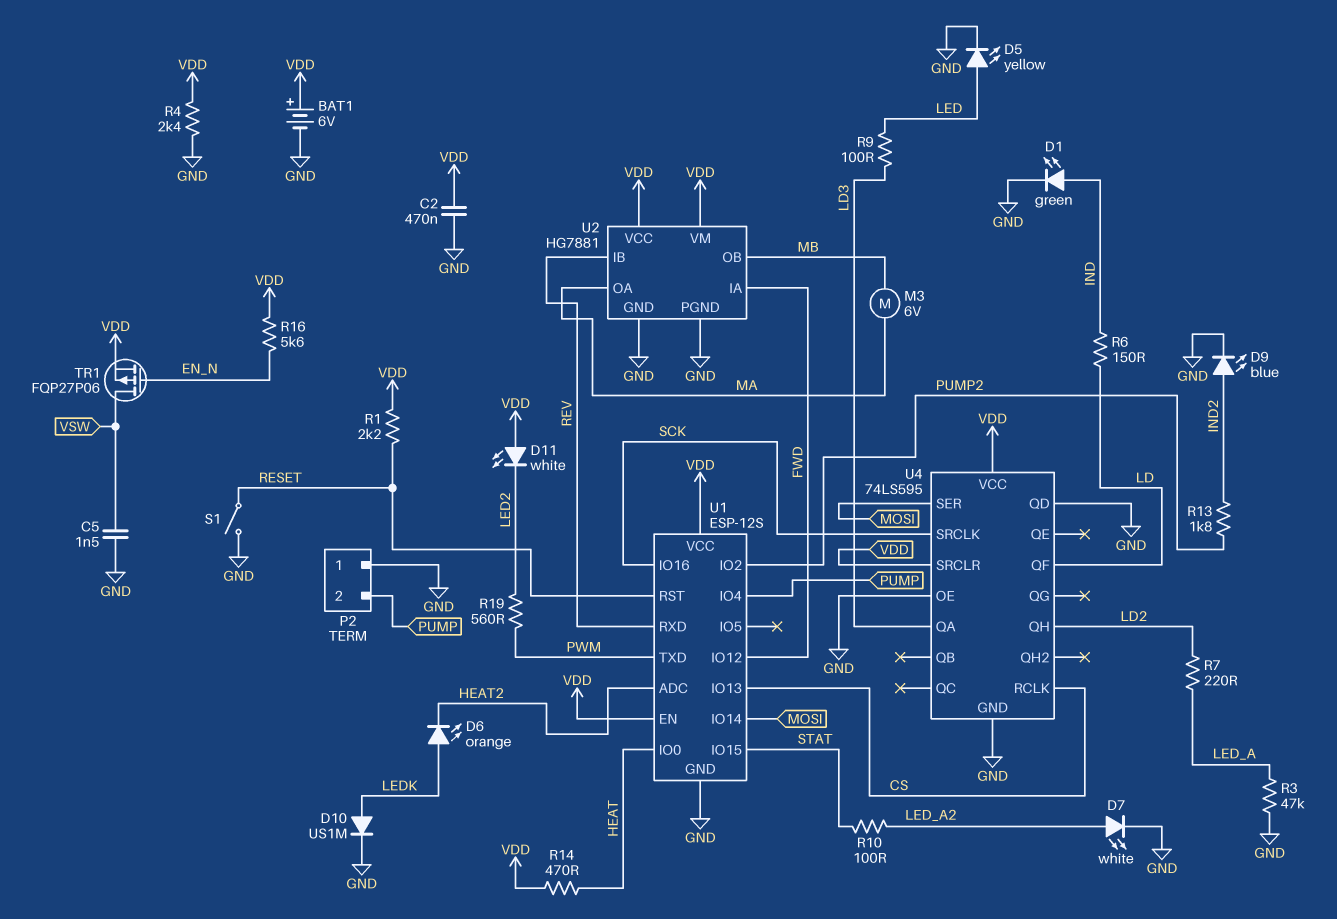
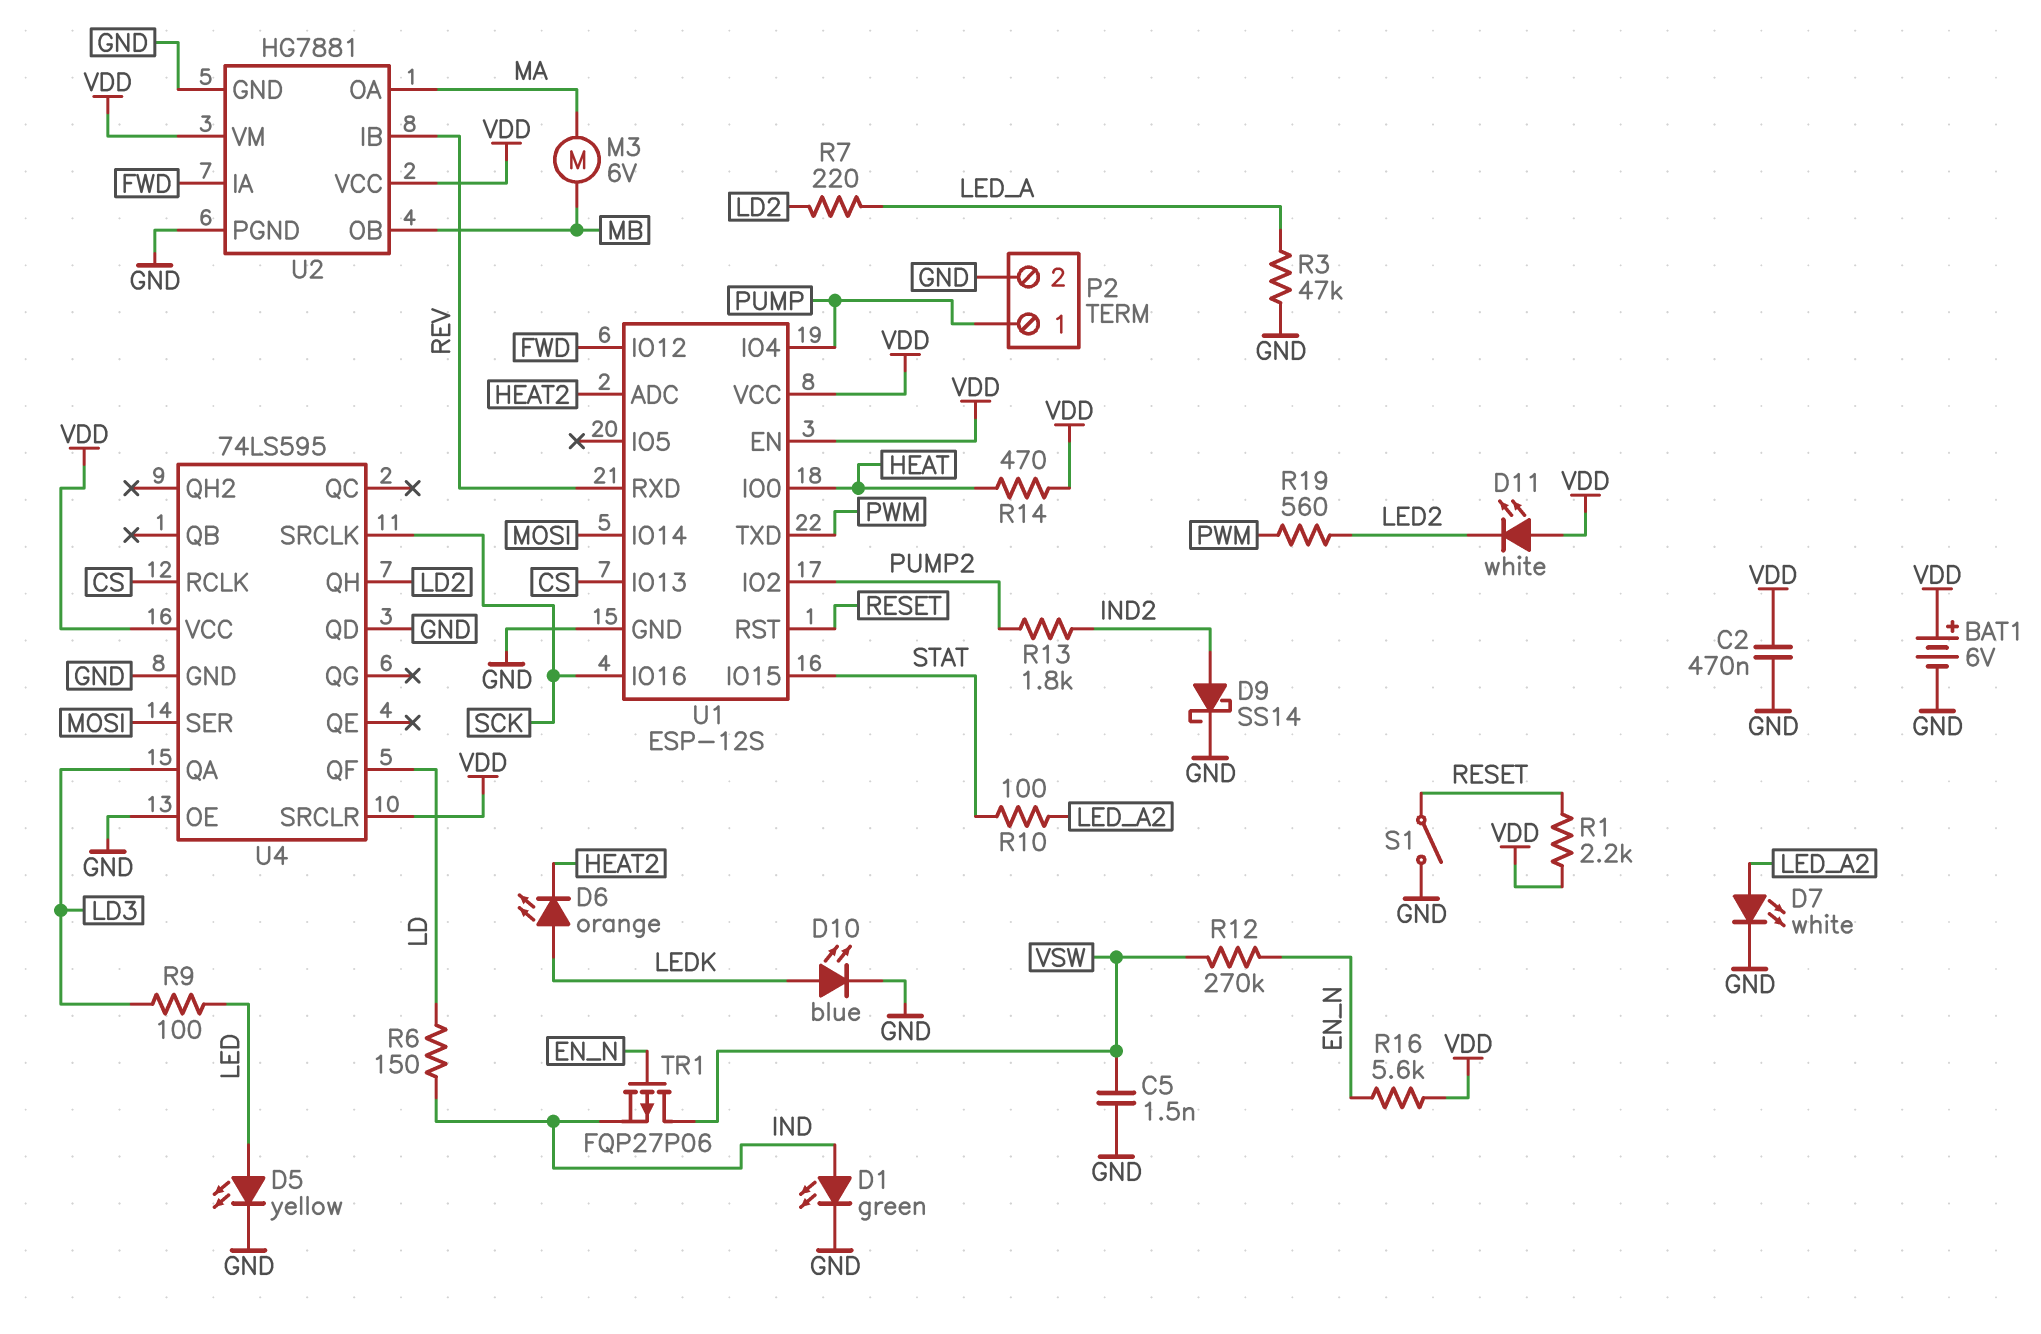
D9: LED blue (A IND2, K GND) -> schottky SS14 (A IND2, K GND)
D10: diode US1M (A LEDK, K GND) -> LED blue (A LEDK, K GND)
P2 pin 1: GND -> PUMP
P2 pin 2: PUMP -> GND
R4: 2.4k (GND, VDD) -> none
R12: none -> 270k (EN_N, VSW)
TR1: PMOS FQP27P06 (G EN_N, D VSW, S VDD) -> PMOS FQP27P06 (G EN_N, D VSW, S IND)

